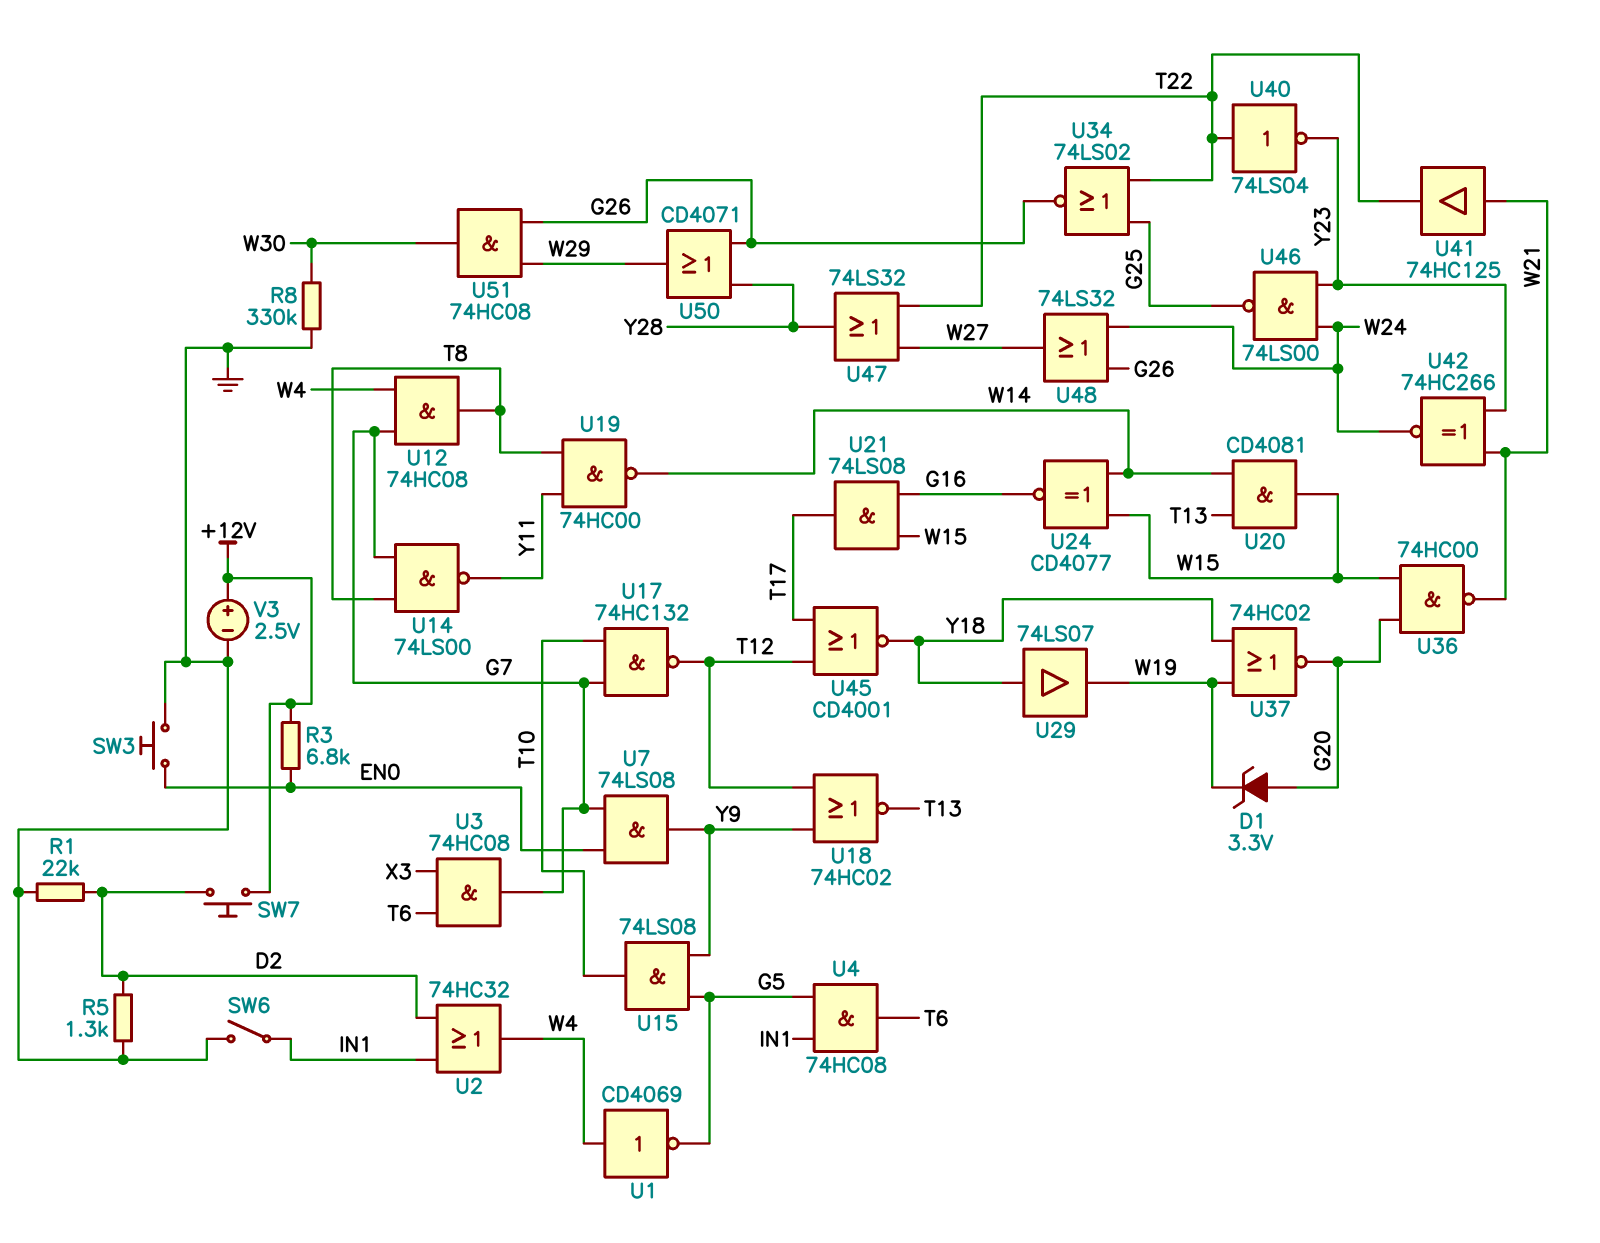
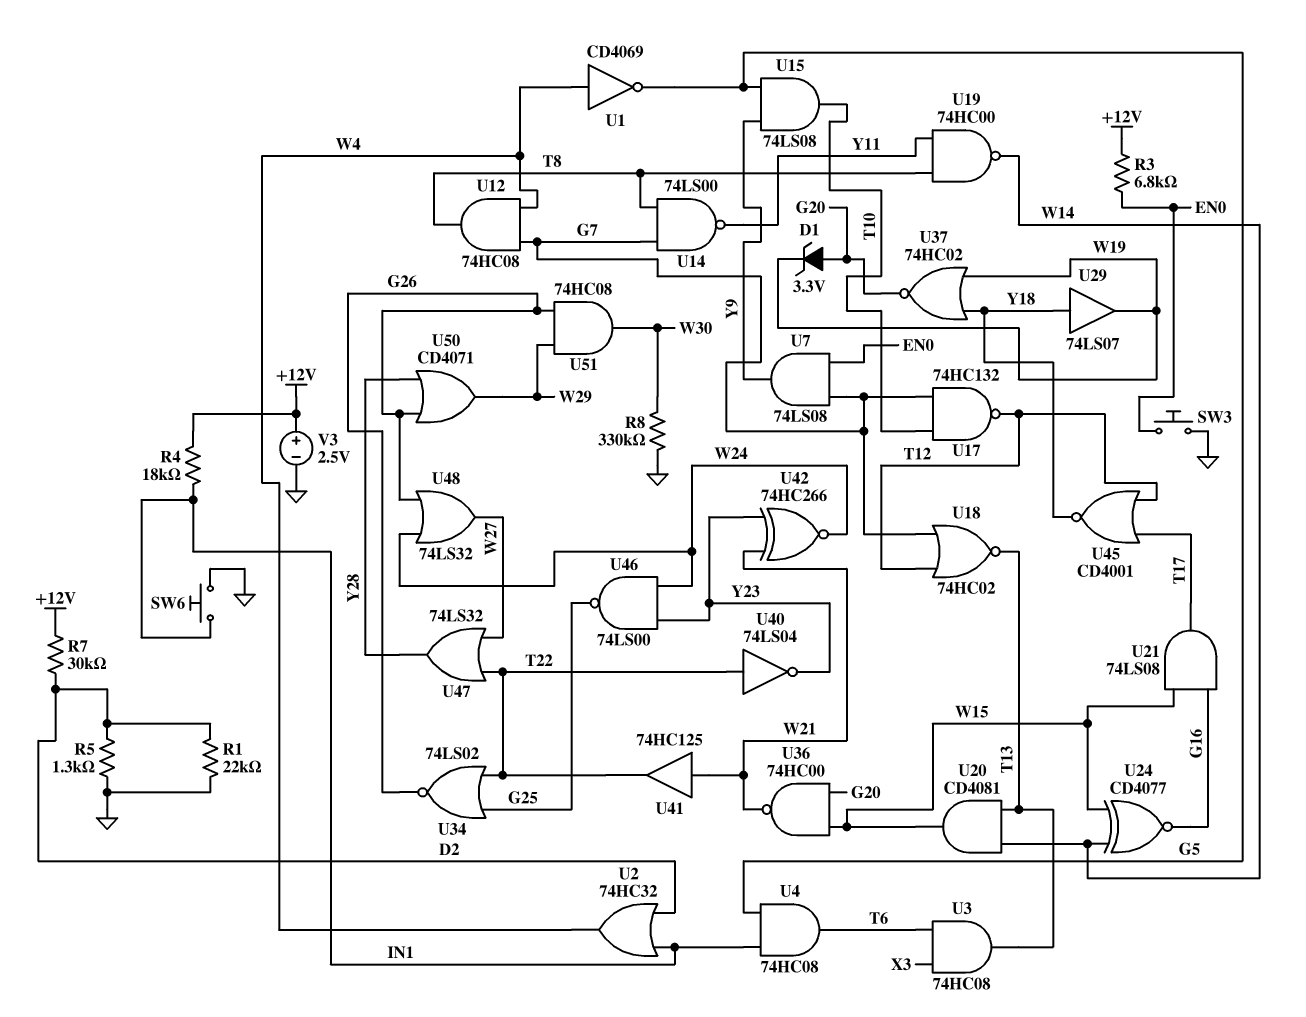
R4: none -> 18k (+12V, IN1)
R7: none -> 30k (+12V, D2)
SW6: switch (GND, IN1) -> button (GND, IN1)
SW7: button (+12V, D2) -> none
U3: AND 74HC08 (in T6, in X3, out G7) -> AND 74HC08 (in T6, in X3, out T13)
U18: NOR 74HC02 (in T12, in Y9, out T13) -> NOR 74HC02 (in G7, in T12, out T13)

